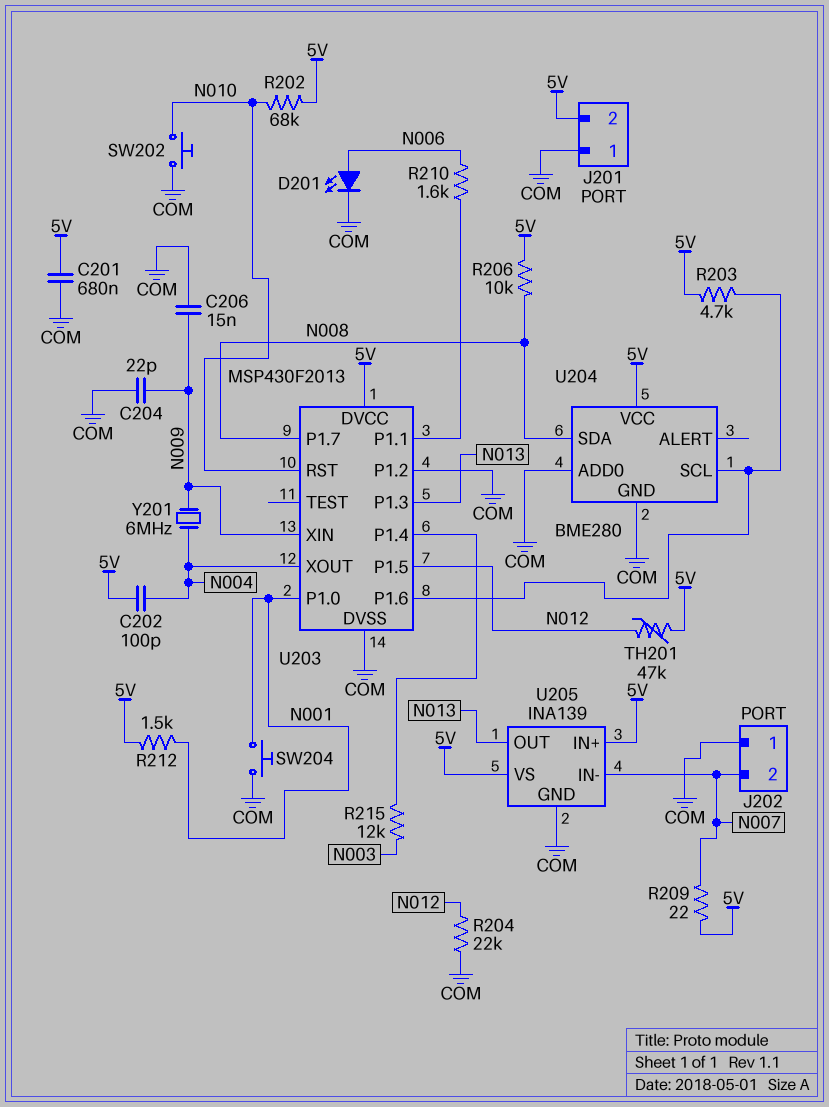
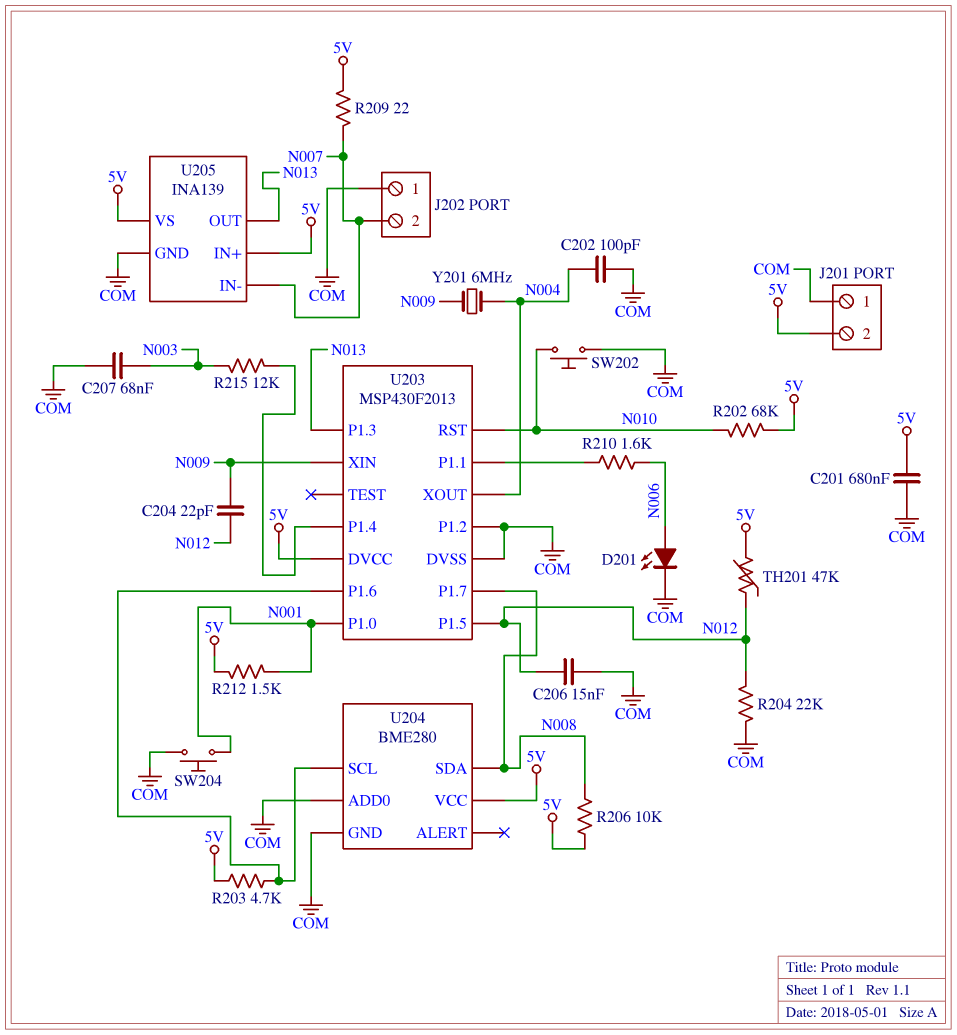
C202: 100pF (5V, N004) -> 100pF (COM, N004)
C204: 22pF (COM, N009) -> 22pF (N009, N012)
C206: 15nF (COM, N009) -> 15nF (COM, N012)
C207: none -> 68nF (COM, N003)

